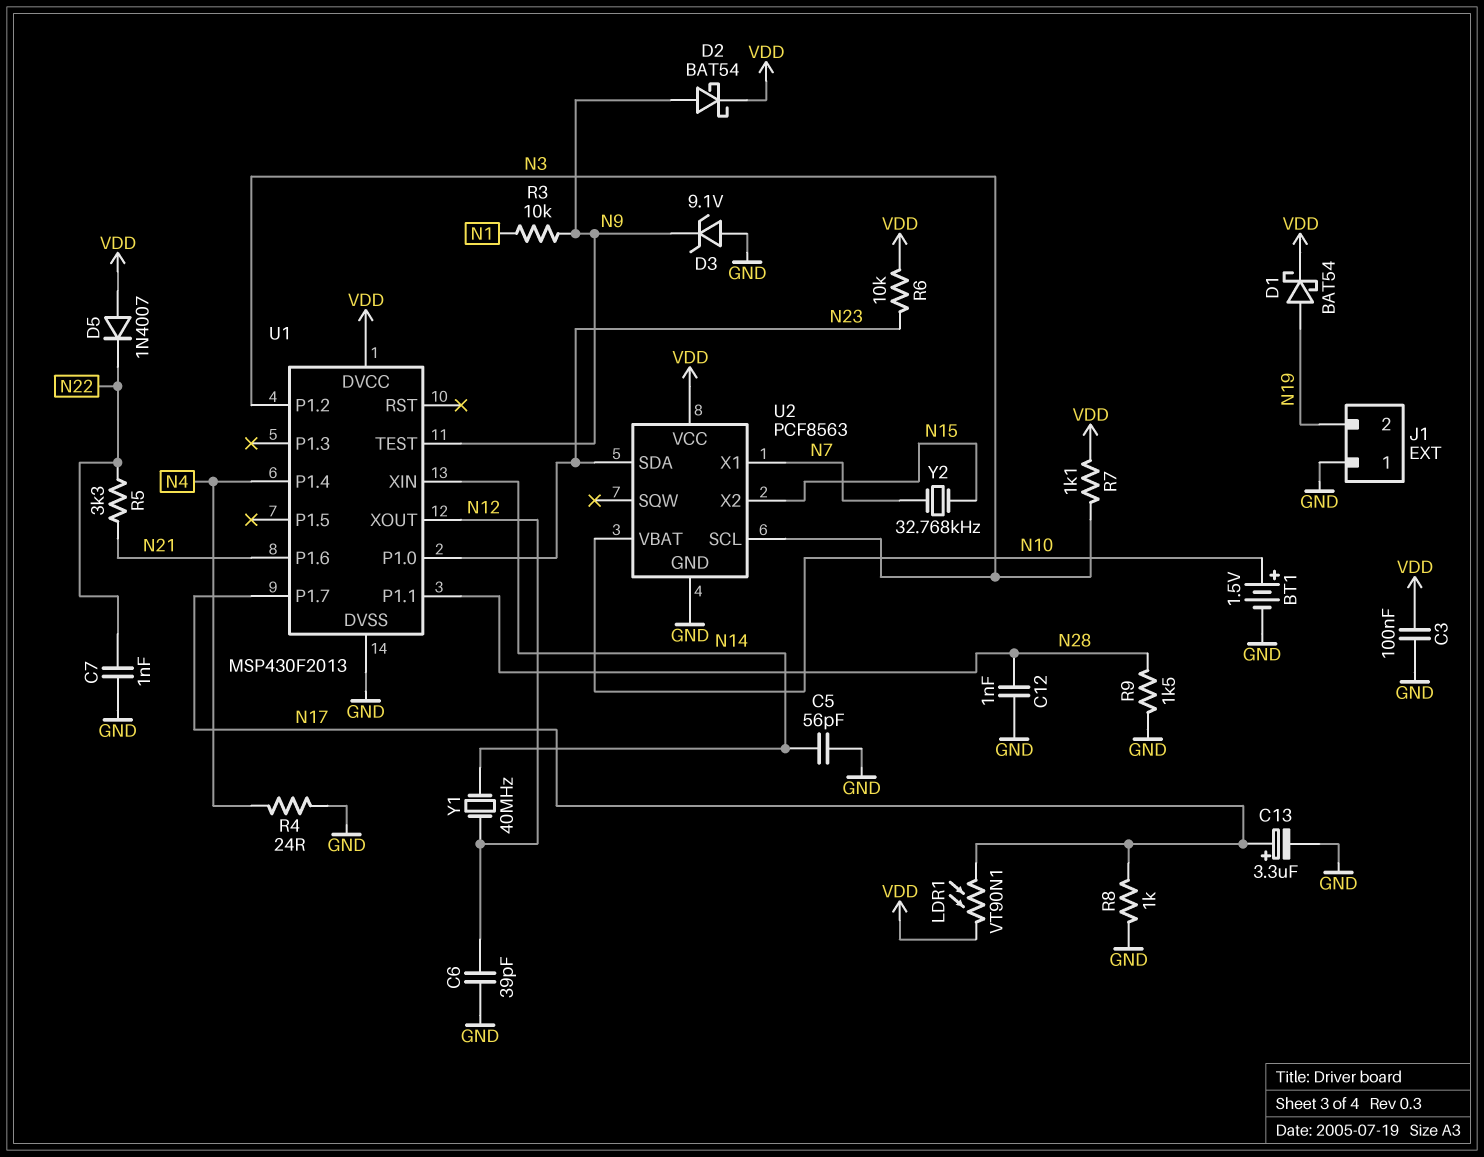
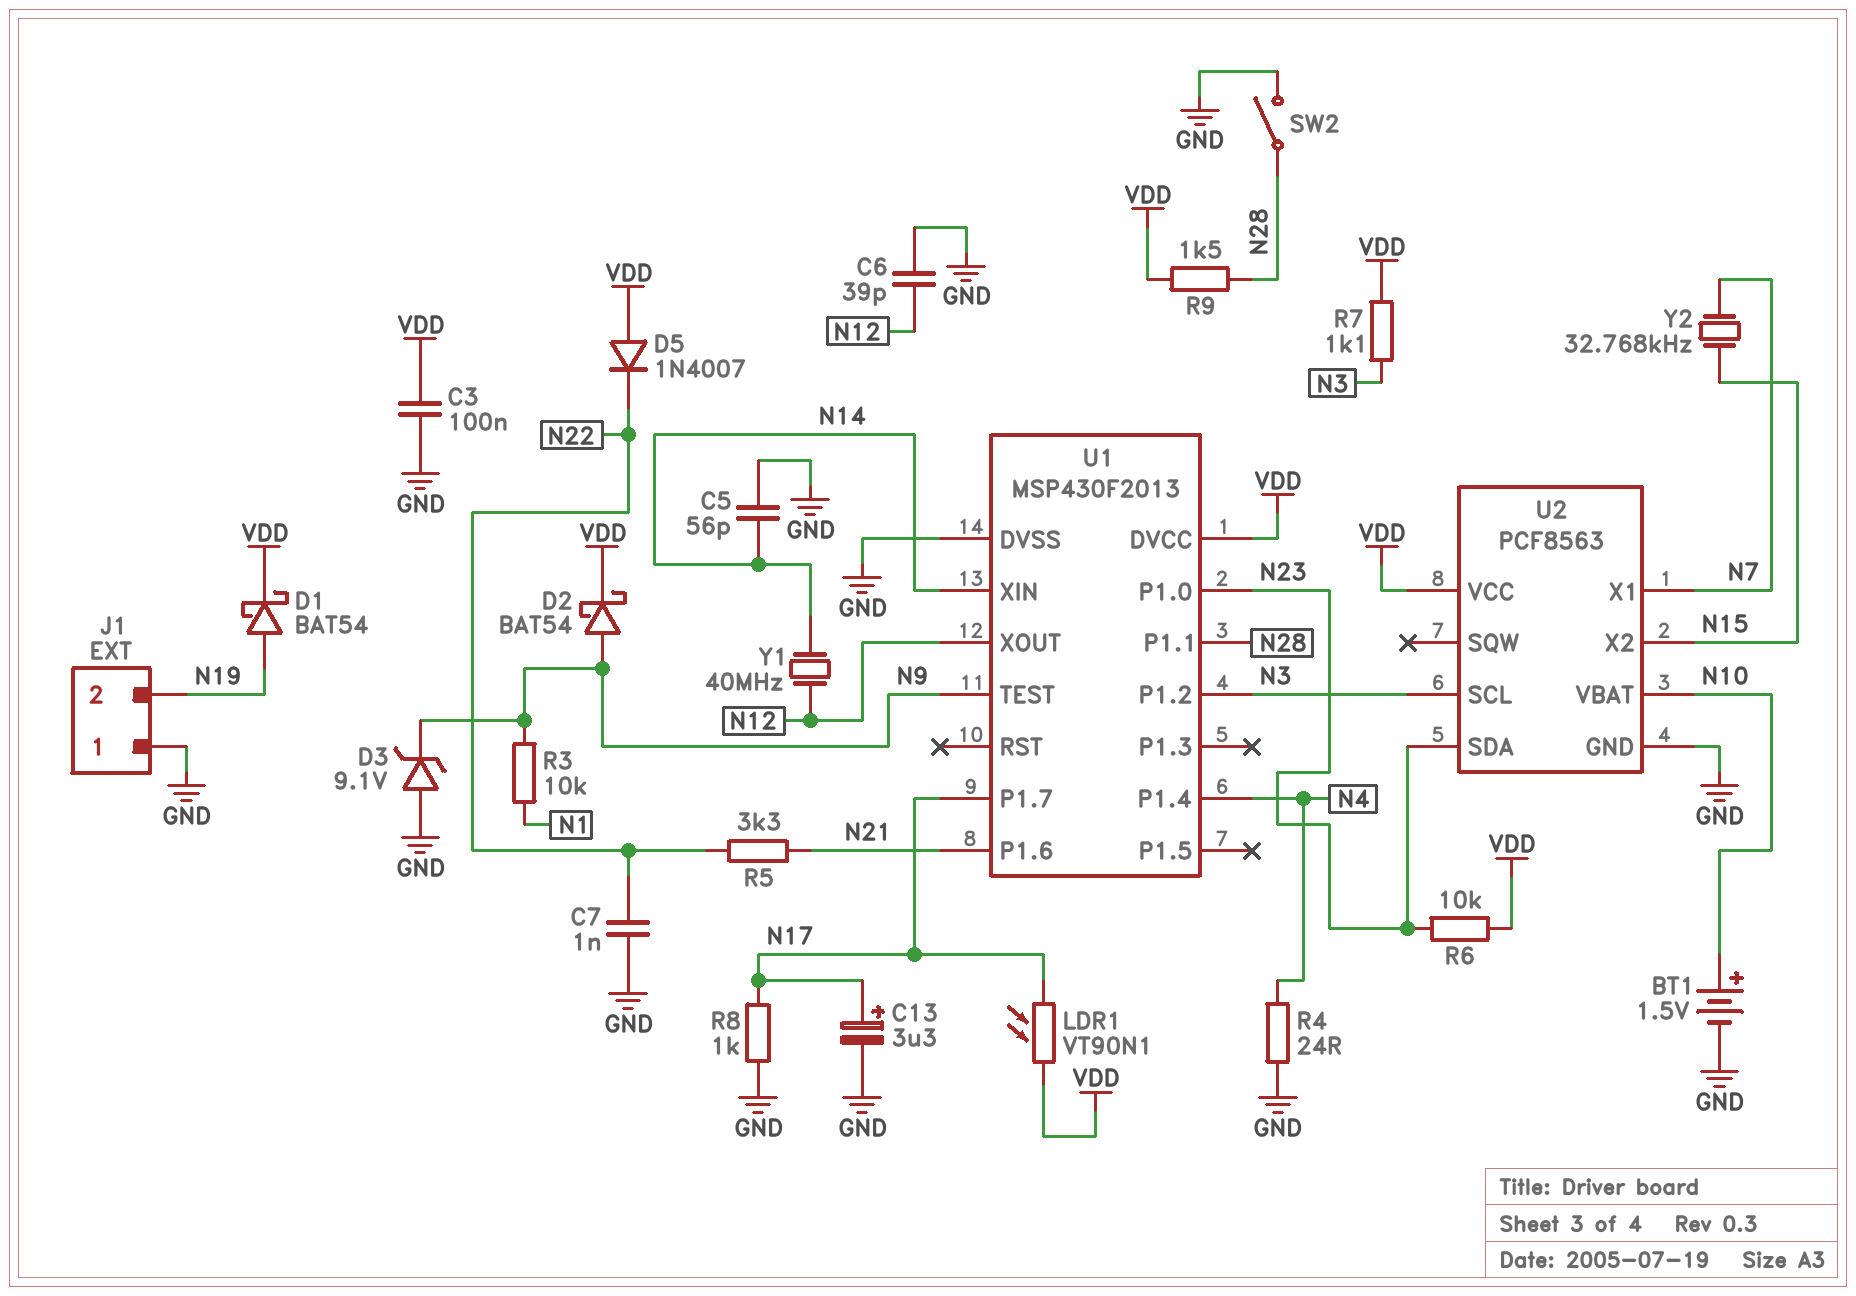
C12: 1nF (GND, N28) -> none
R9: 1.5k (GND, N28) -> 1.5k (N28, VDD)
SW2: none -> switch (GND, N28)

